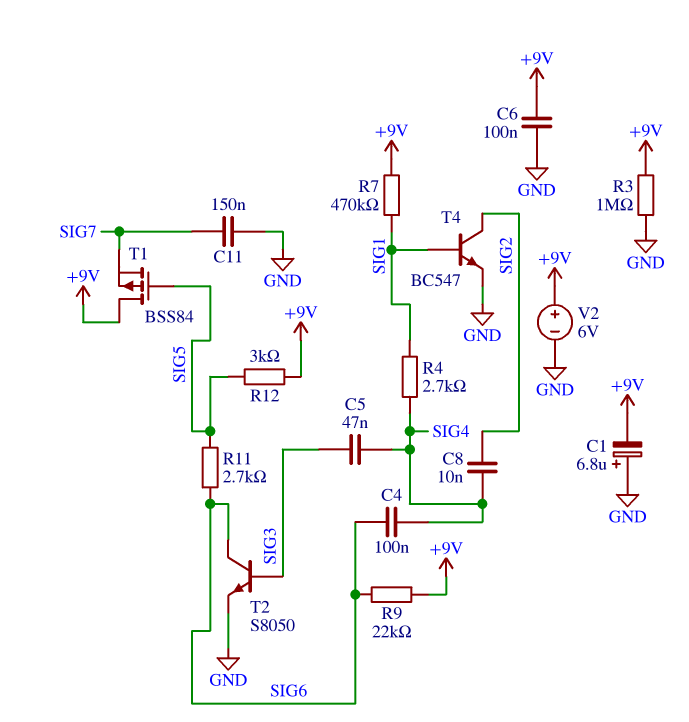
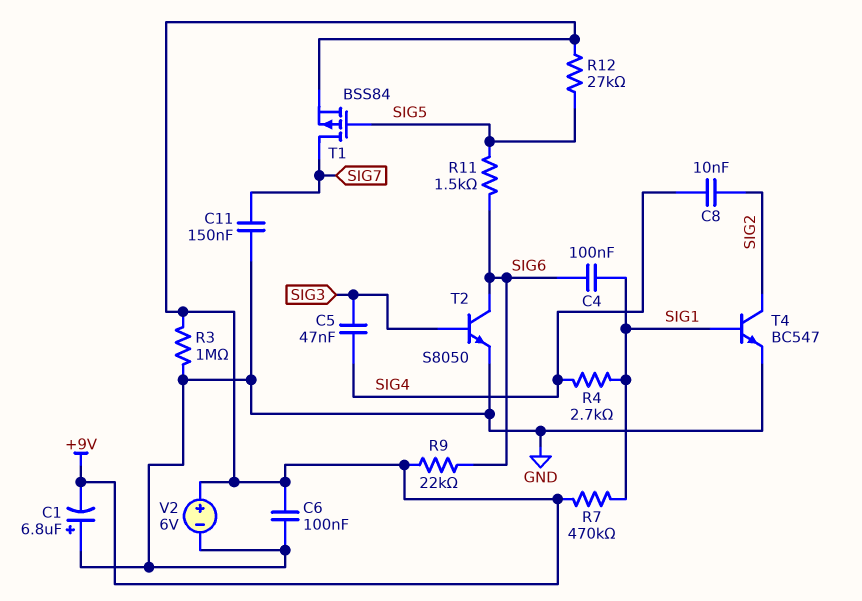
C4: 100nF (SIG4, SIG6) -> 100nF (SIG1, SIG6)
R11: 2.7k (SIG5, SIG6) -> 1.5k (SIG5, SIG6)
R12: 3k (+9V, SIG5) -> 27k (+9V, SIG5)
T1: PMOS BSS84 (G SIG5, D +9V, S SIG7) -> PMOS BSS84 (G SIG5, D SIG7, S +9V)

